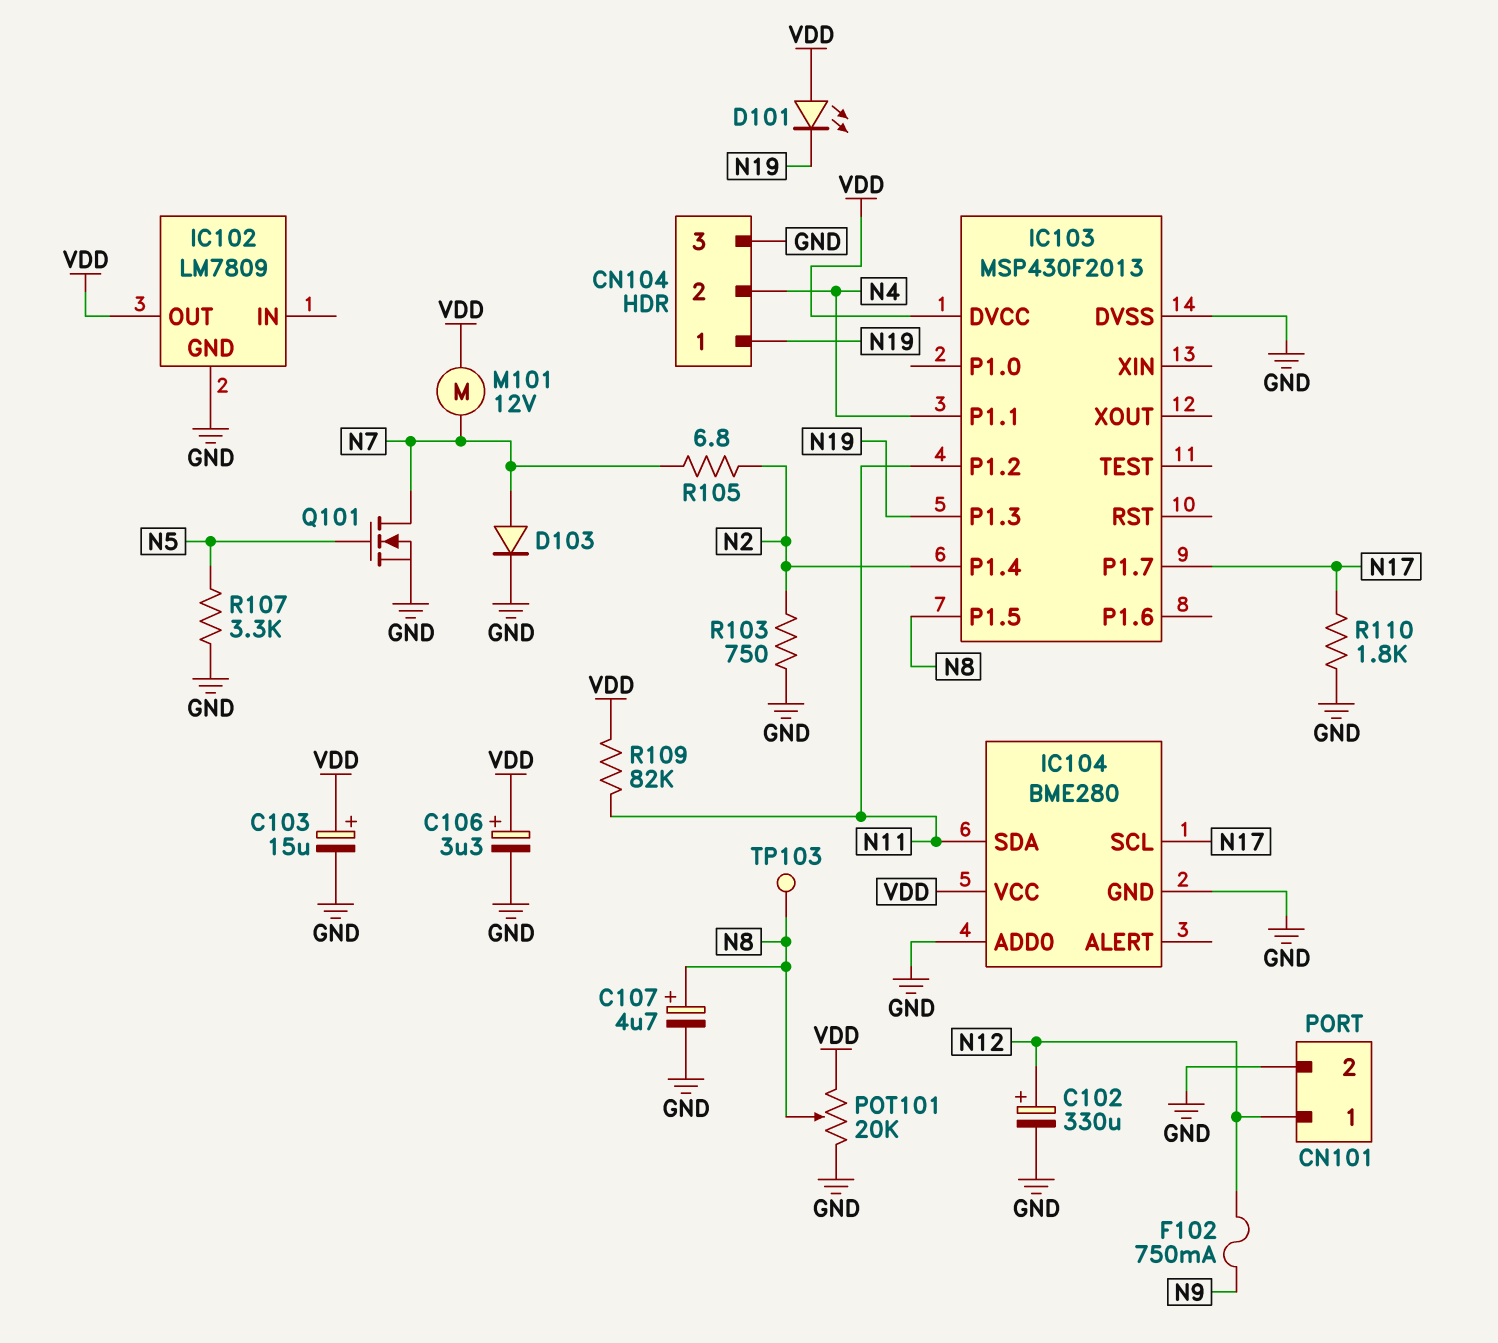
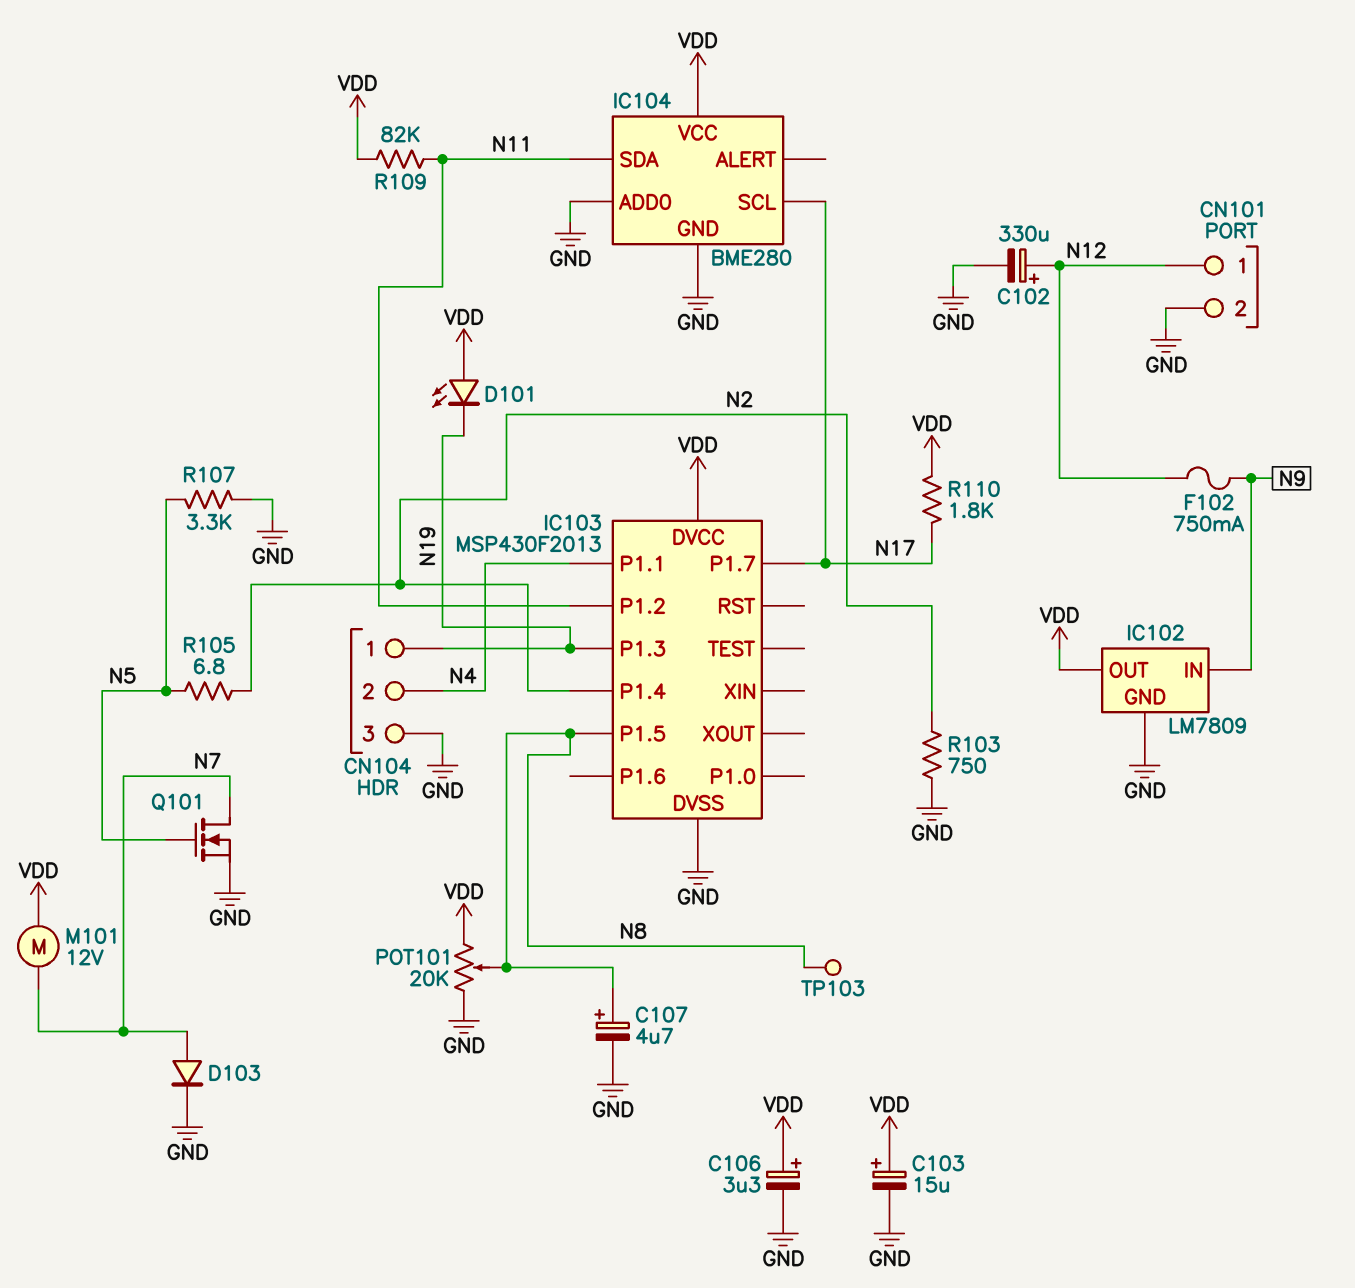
IC102 pin IN: none -> N9
R105: 6.8 (N2, N7) -> 6.8 (N2, N5)
R110: 1.8k (GND, N17) -> 1.8k (N17, VDD)

